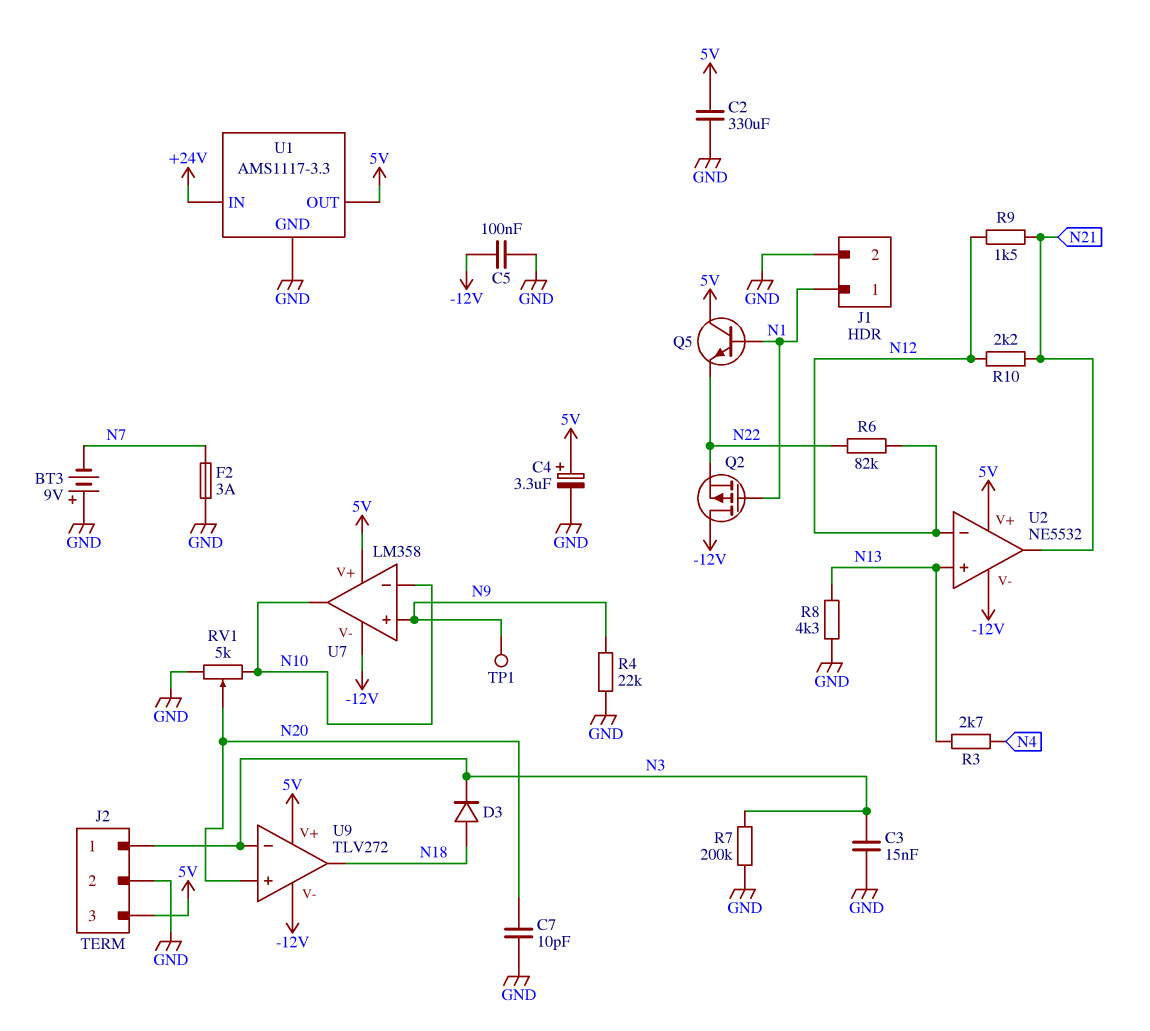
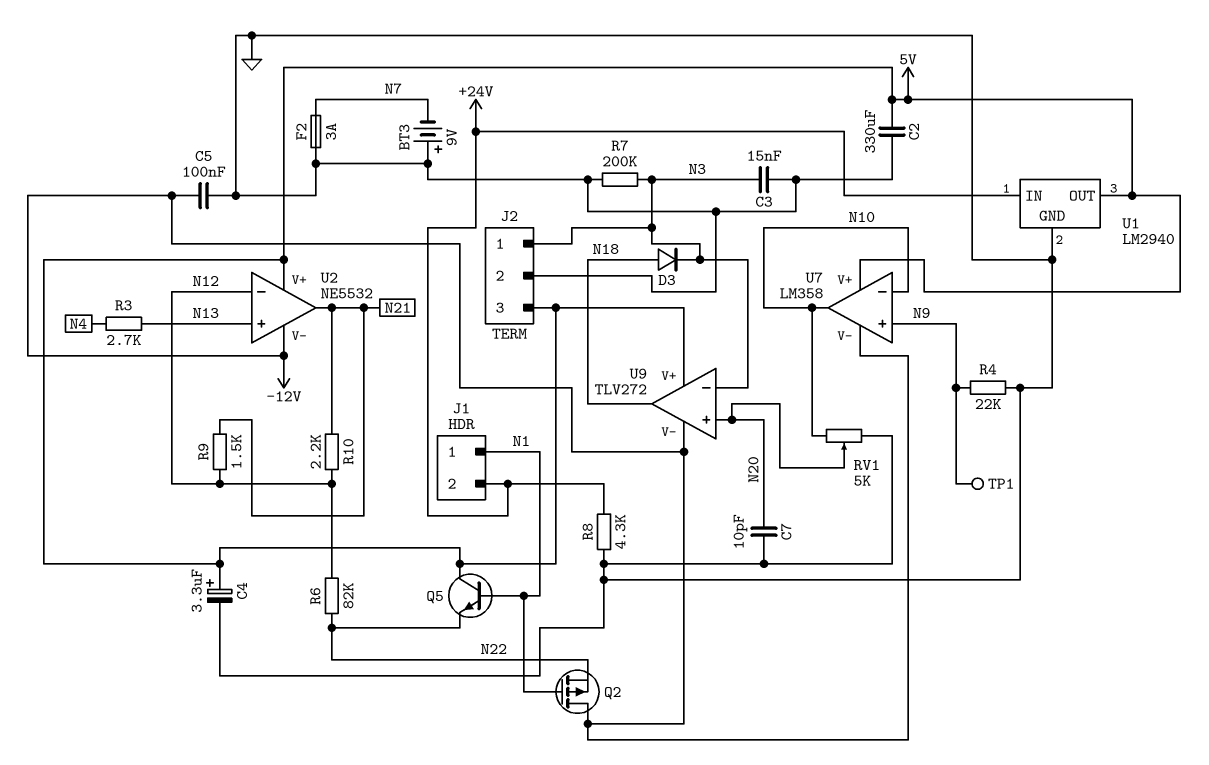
J1 pin 2: GND -> +24V
R8: 4.3k (GND, N13) -> 4.3k (+24V, GND)
U1: AMS1117-3.3 -> LM2940

